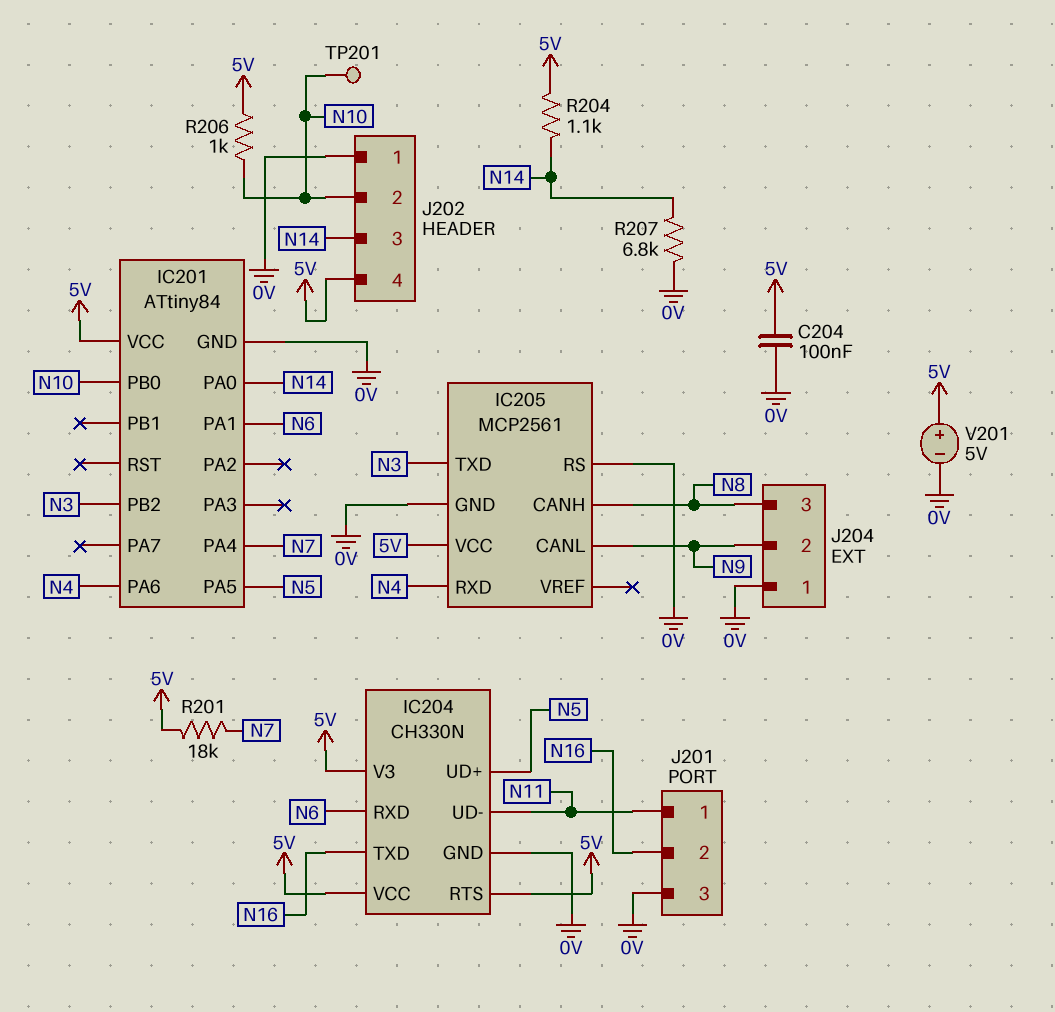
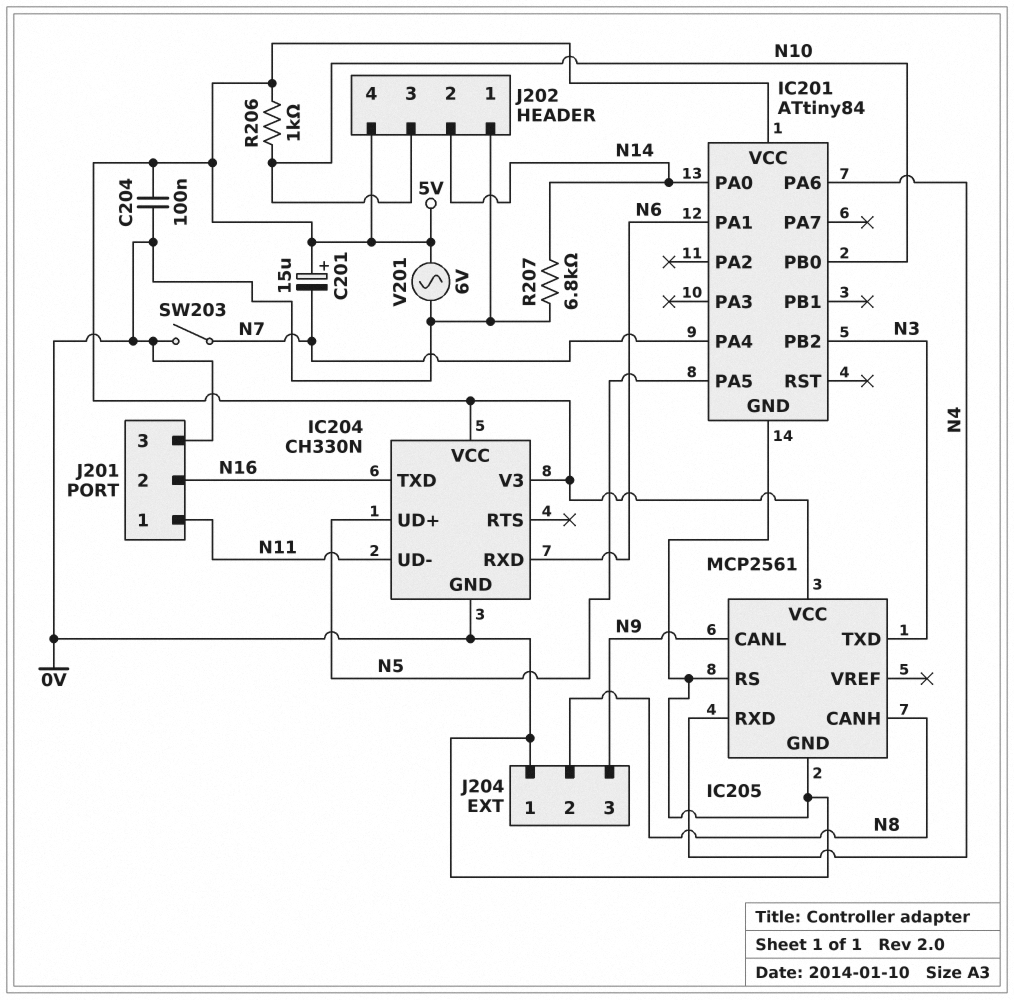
C201: none -> 15uF (plus 5V, minus N7)
IC204 pin RTS: 5V -> none
J202 pin 2: N10 -> N14
J202 pin 3: N14 -> N10
J204 pin 2: N9 -> N8
J204 pin 3: N8 -> N9
R201: 18k (5V, N7) -> none
R204: 1.1k (5V, N14) -> none
SW203: none -> switch (0V, N7)
TP201: test point (N10) -> none
V201: 5V (plus 5V, minus 0V) -> AC 6V (0V, 5V)

